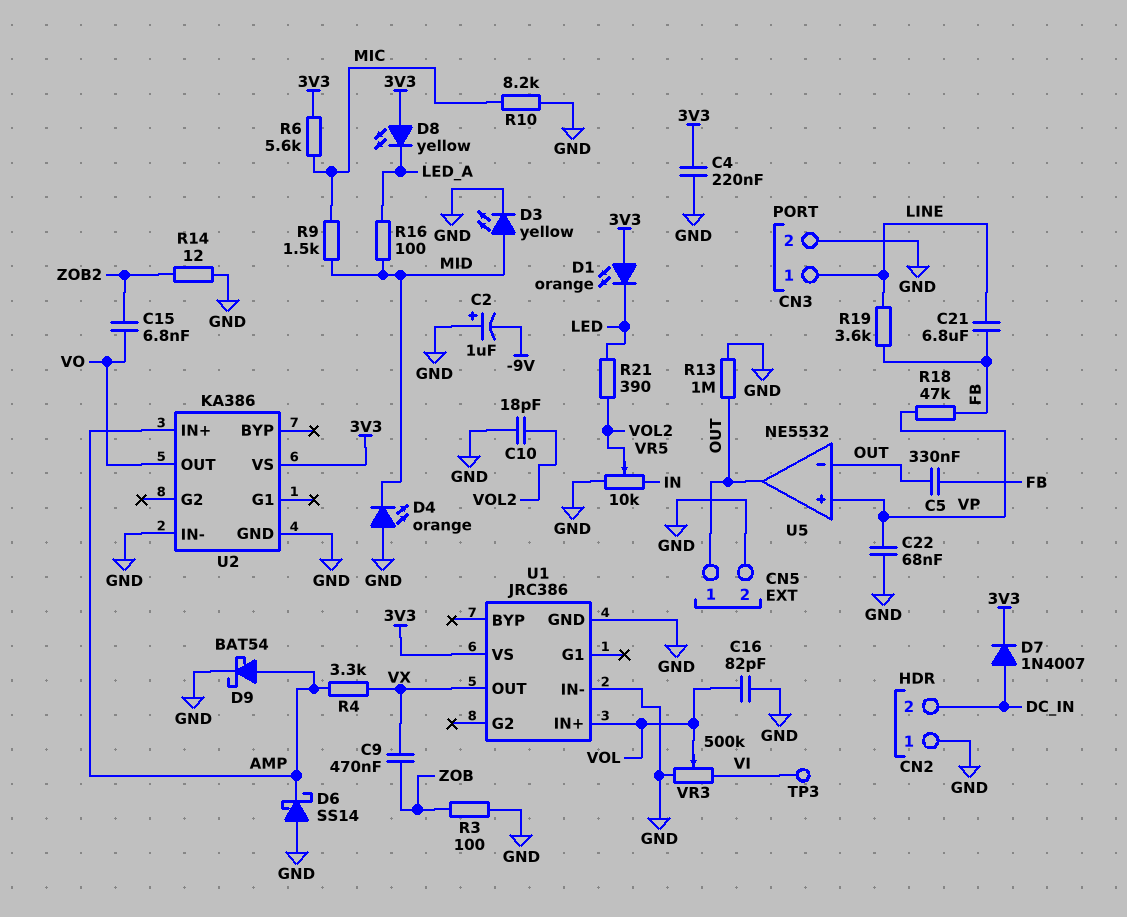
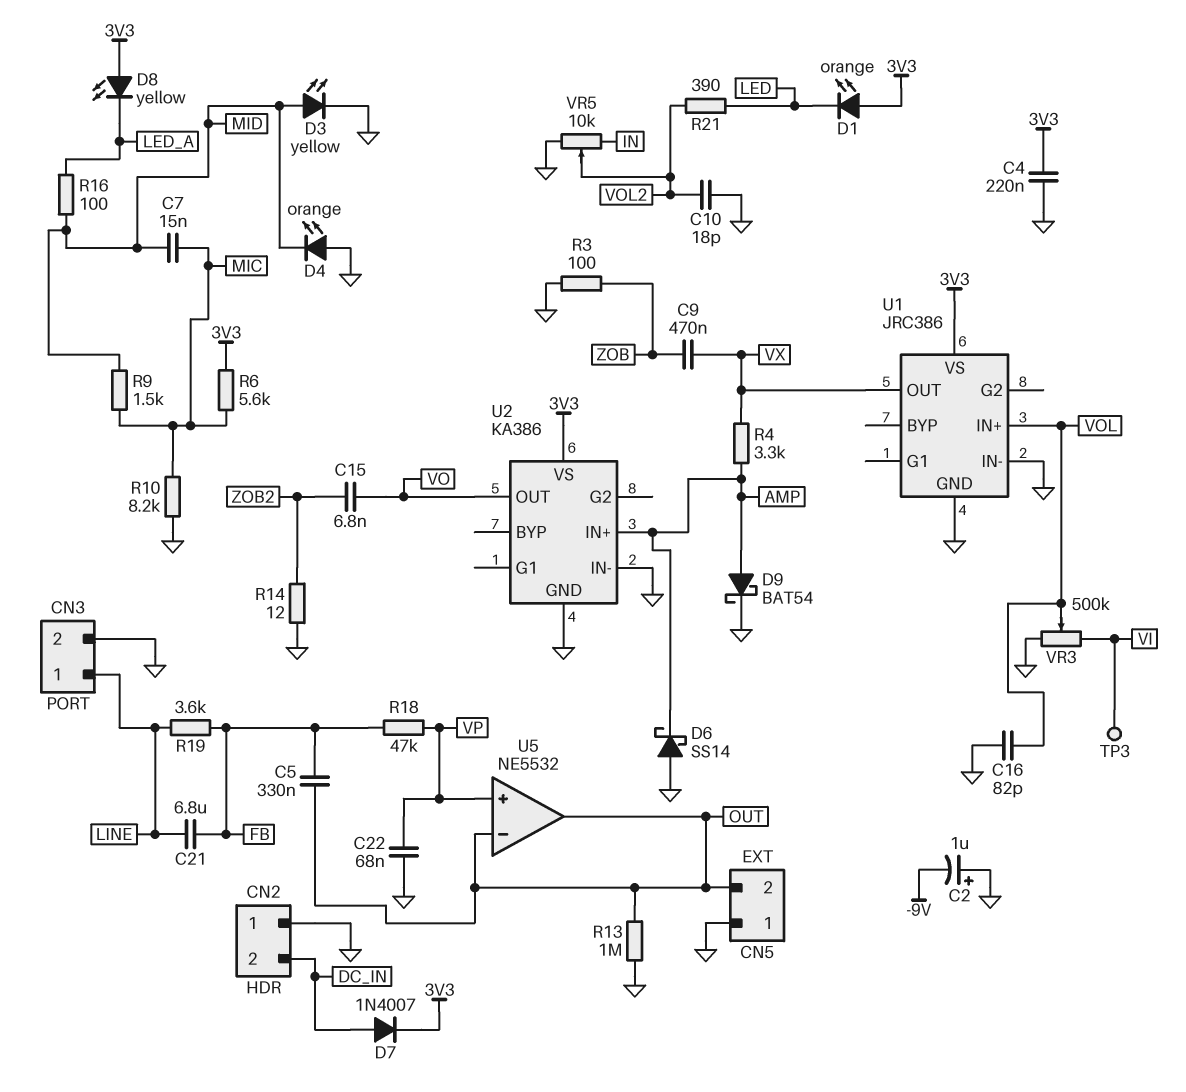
C7: none -> 15nF (MIC, MID)
CN5 pin 1: OUT -> GND
CN5 pin 2: GND -> OUT

